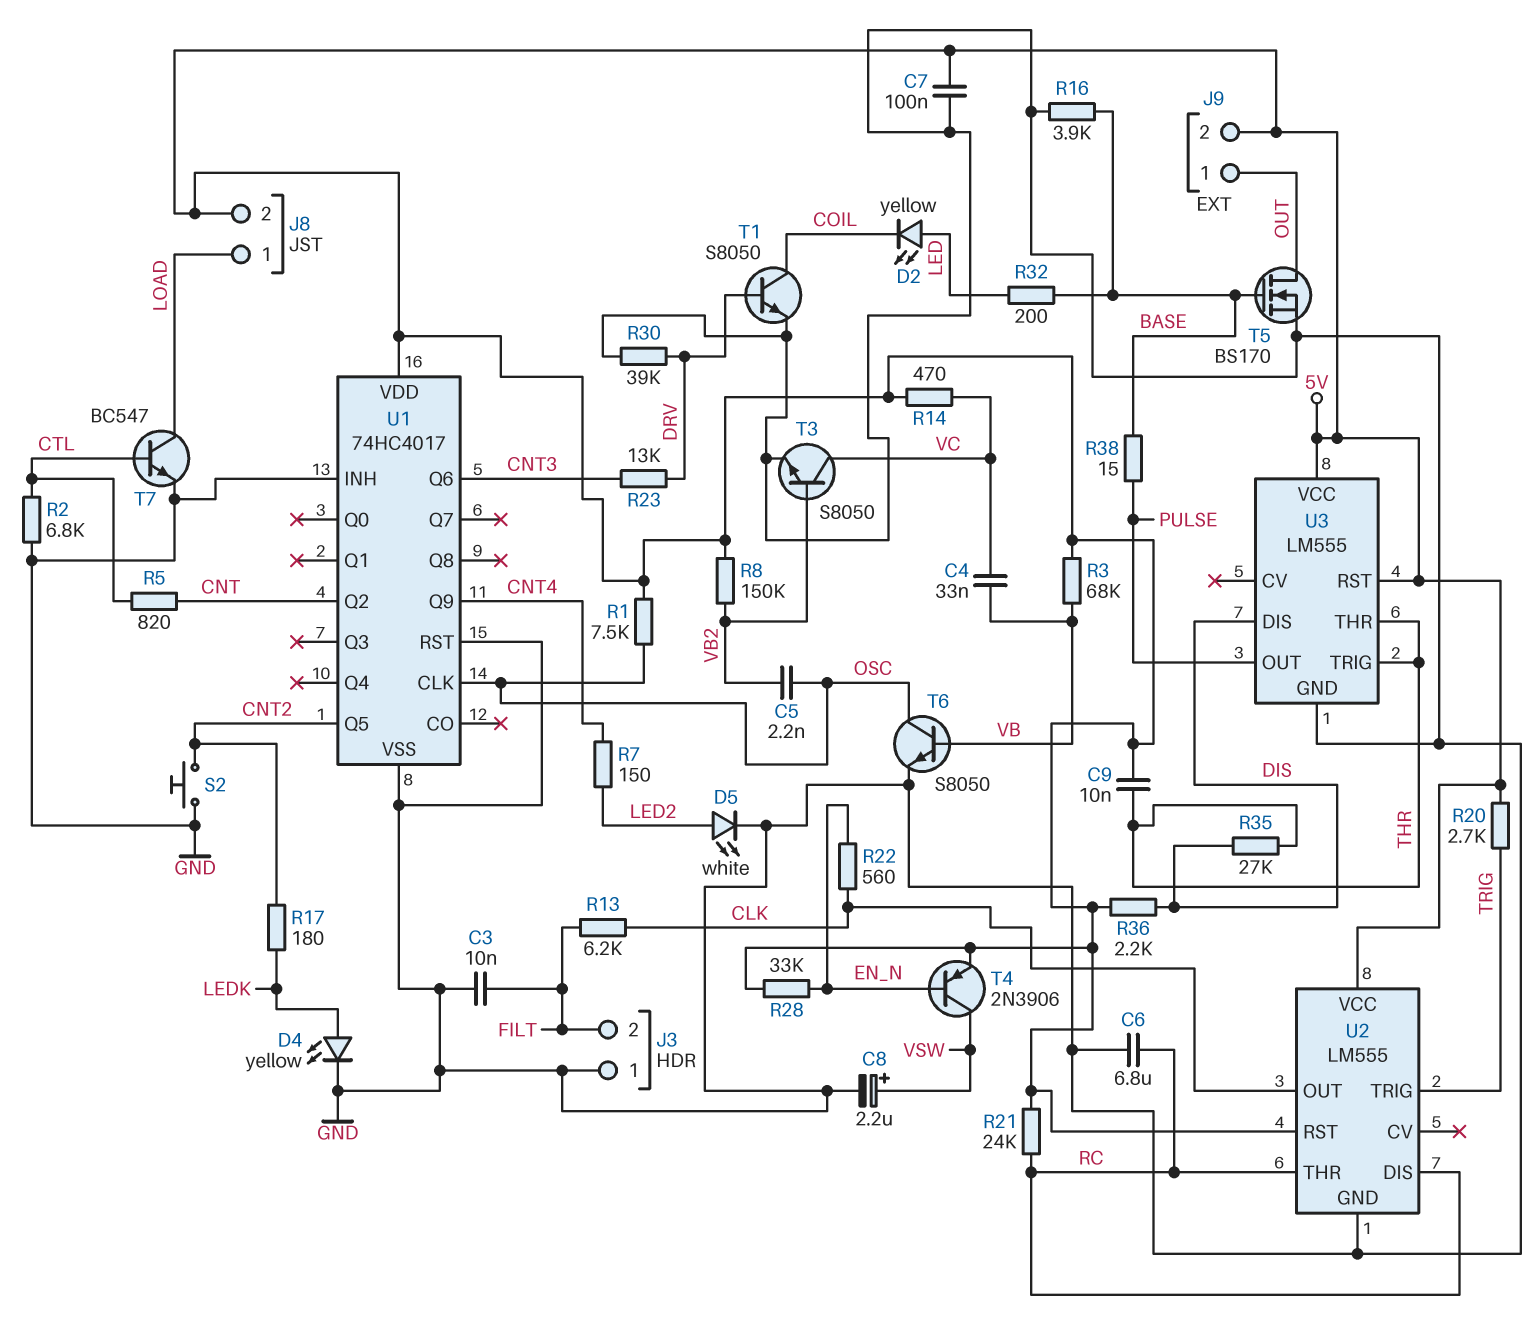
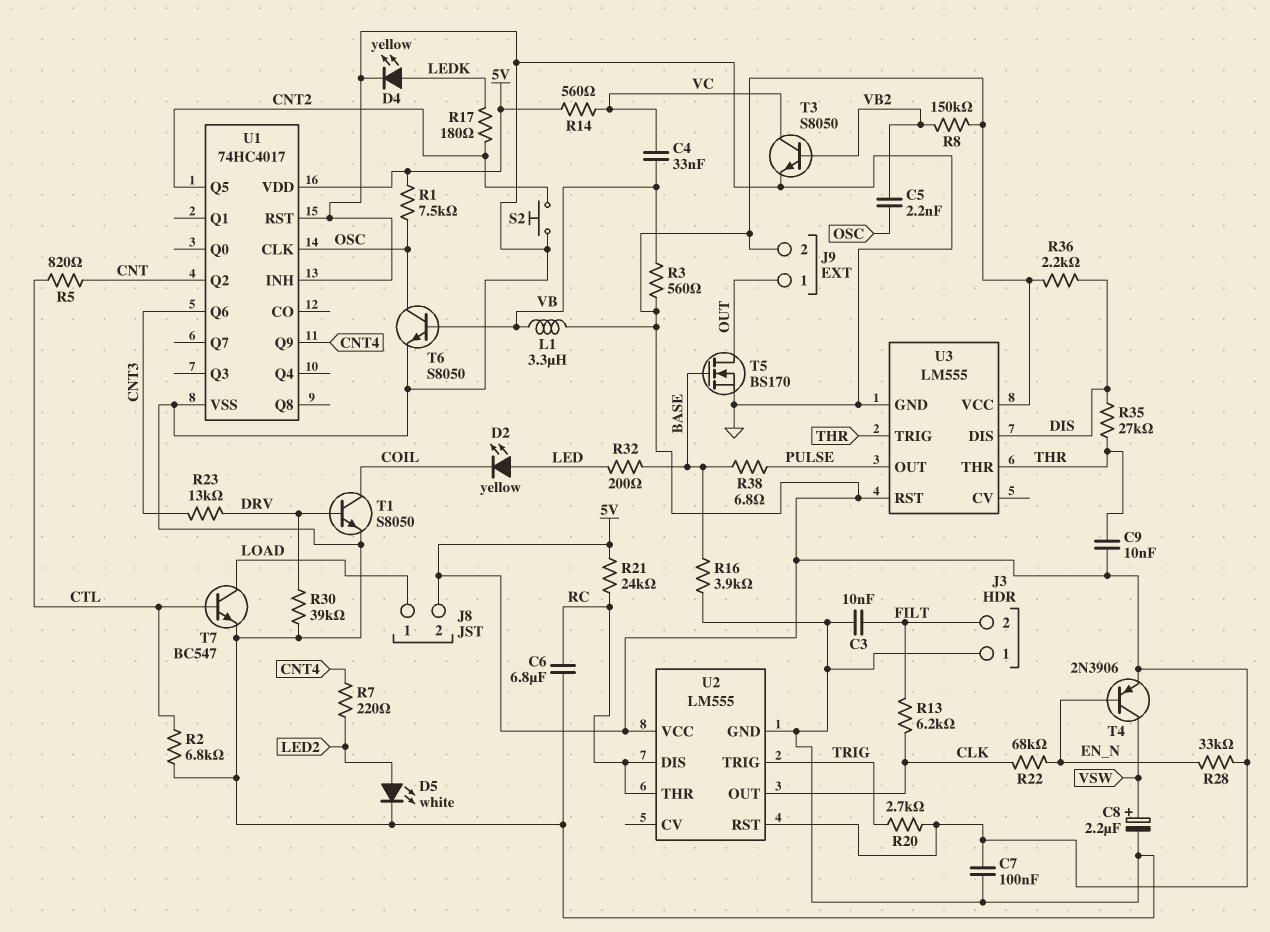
L1: none -> 3.3uH (5V, VB)
R3: 68k (5V, VB) -> 560 (5V, VB)
R7: 150 (CNT4, LED2) -> 220 (CNT4, LED2)
R14: 470 (5V, VC) -> 560 (5V, VC)
R22: 560 (CLK, EN_N) -> 68k (CLK, EN_N)
R38: 15 (BASE, PULSE) -> 6.8 (BASE, PULSE)

